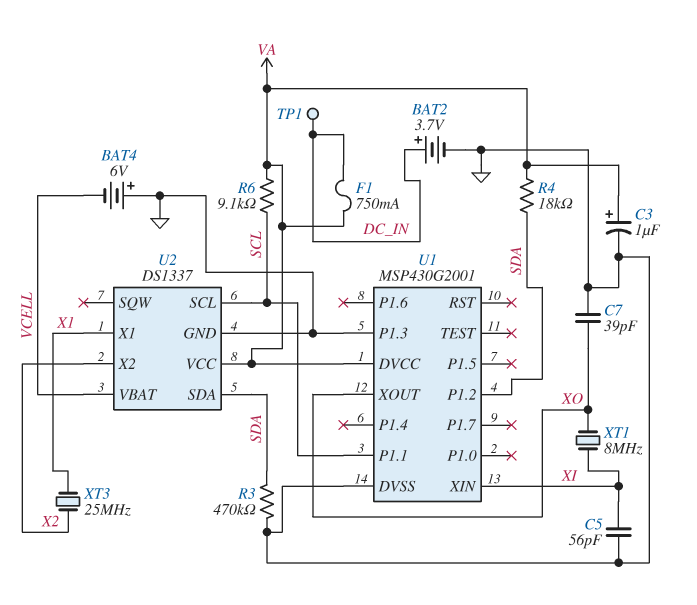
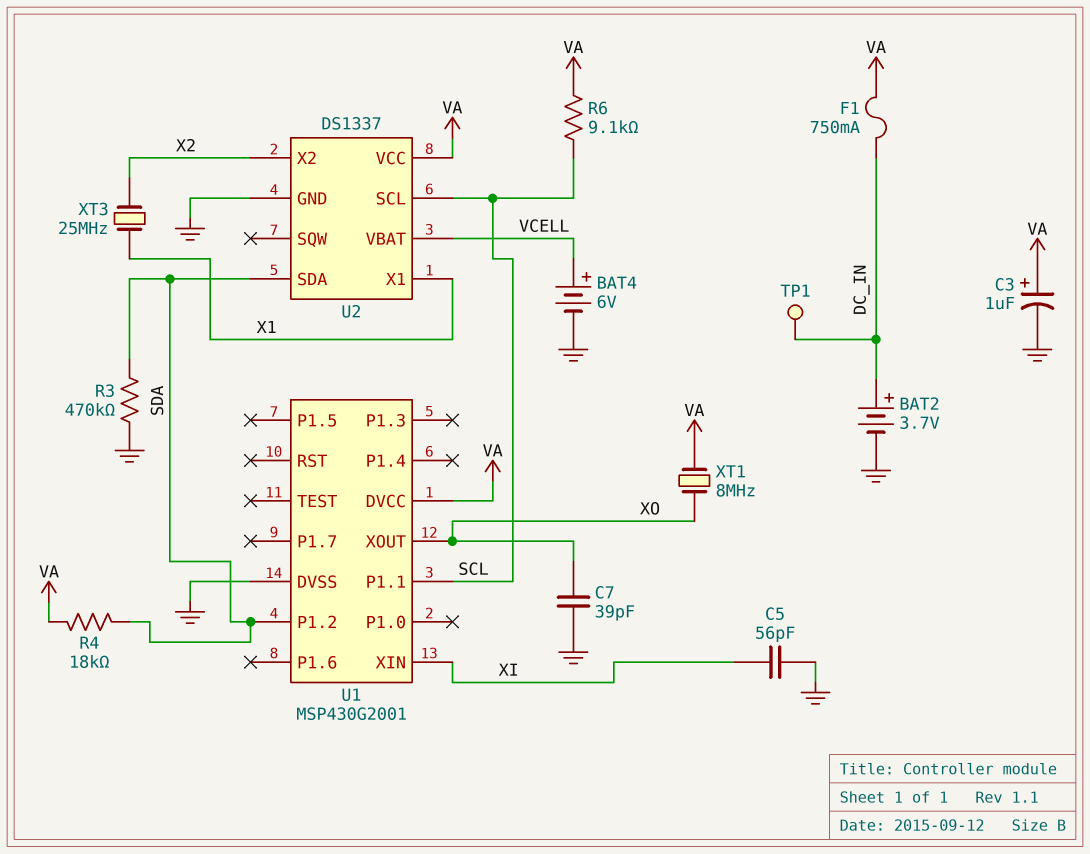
BAT4: 6V (plus GND, minus VCELL) -> 6V (plus VCELL, minus GND)
U1 pin P1.3: GND -> none
XT1: 8MHz (XI, XO) -> 8MHz (VA, XO)

